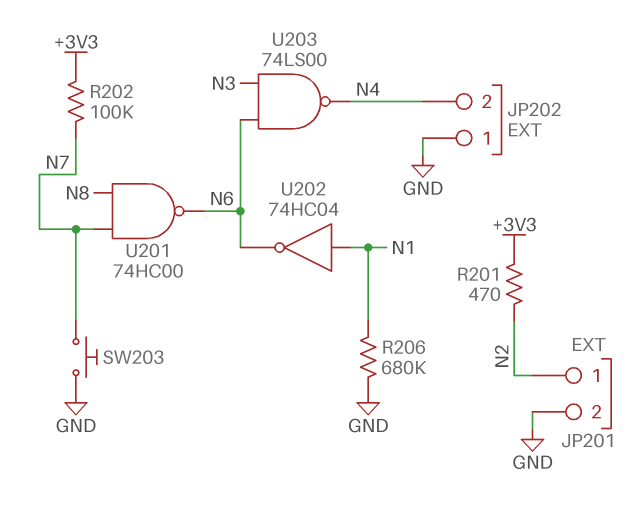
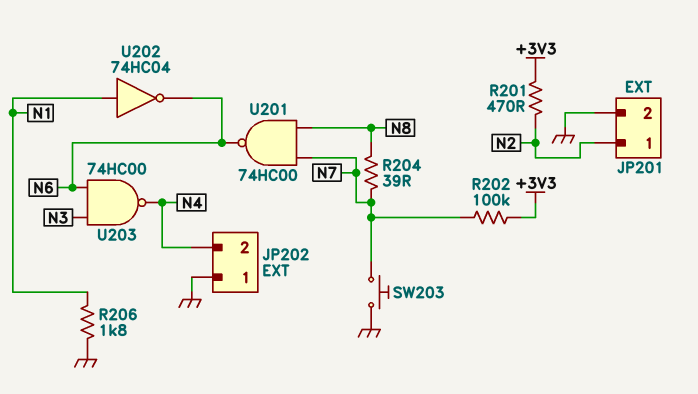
R204: none -> 39 (N7, N8)
R206: 680k (GND, N1) -> 1.8k (GND, N1)
U203: NAND 74LS00 (in N3, in N6, out N4) -> NAND 74HC00 (in N3, in N6, out N4)

